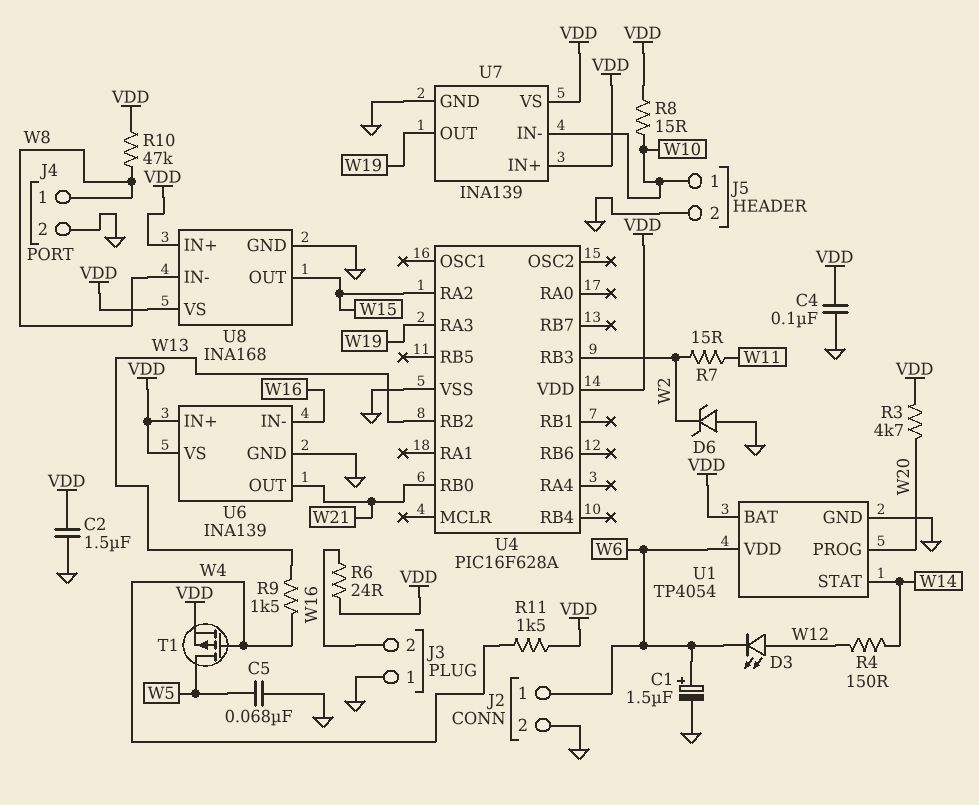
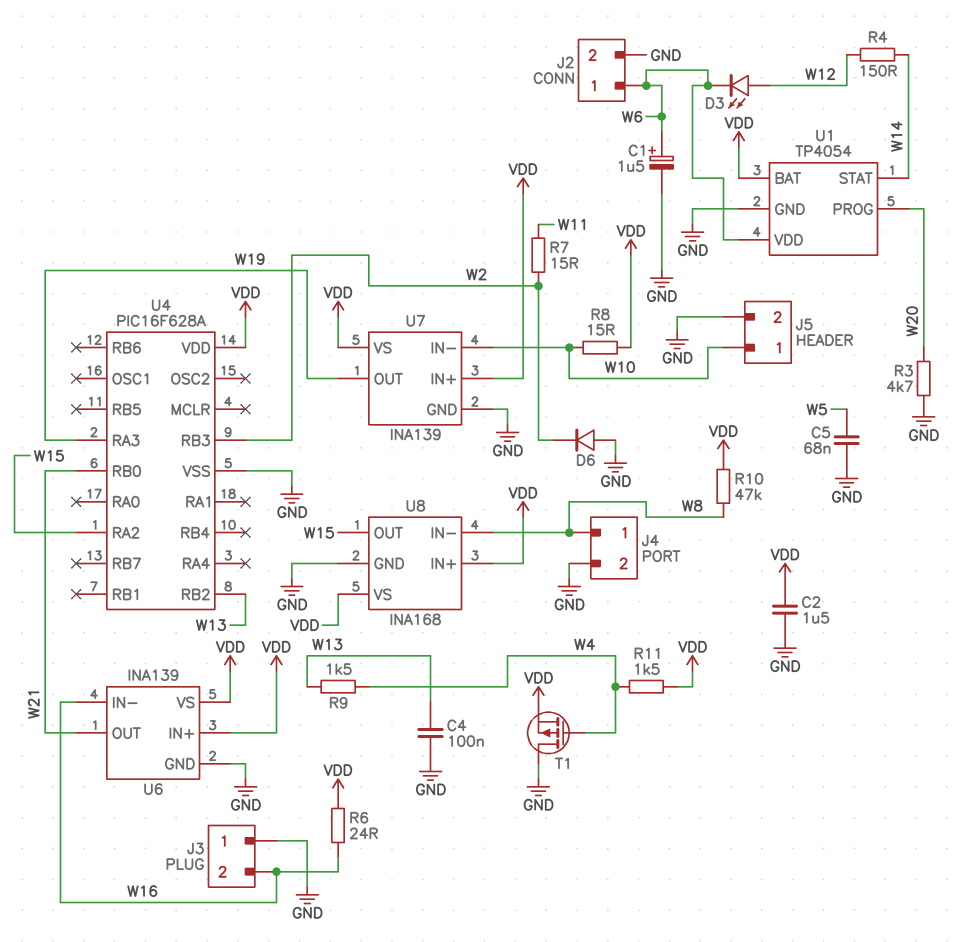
C4: 100nF (GND, VDD) -> 100nF (GND, W13)
D6: zener (A GND, K W2) -> diode (A GND, K W2)
R3: 4.7k (VDD, W20) -> 4.7k (GND, W20)
T1: PMOS (G W4, D W5, S VDD) -> PMOS (G W4, D GND, S VDD)

